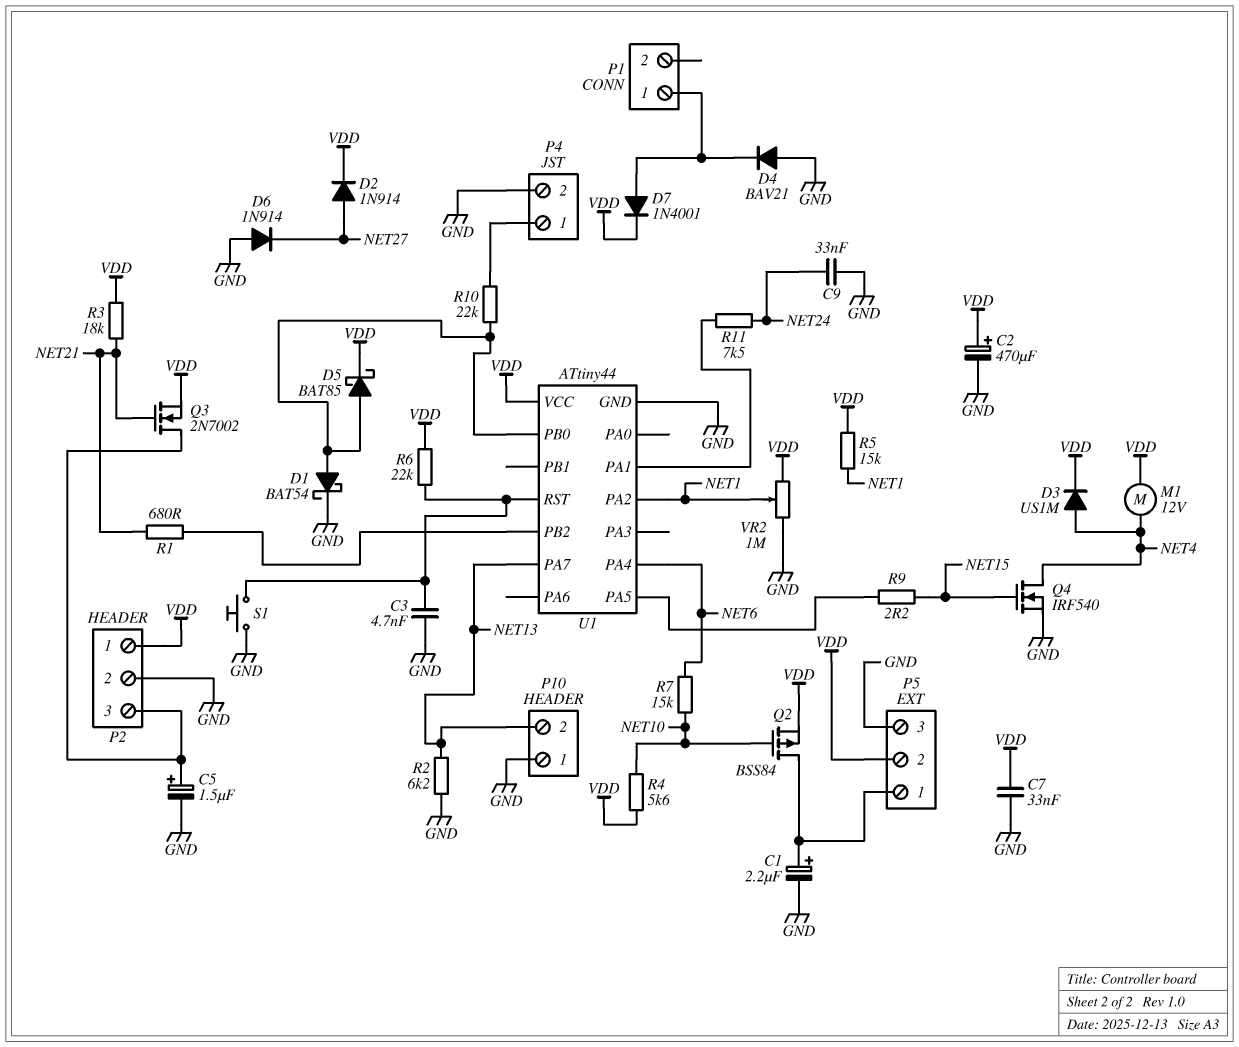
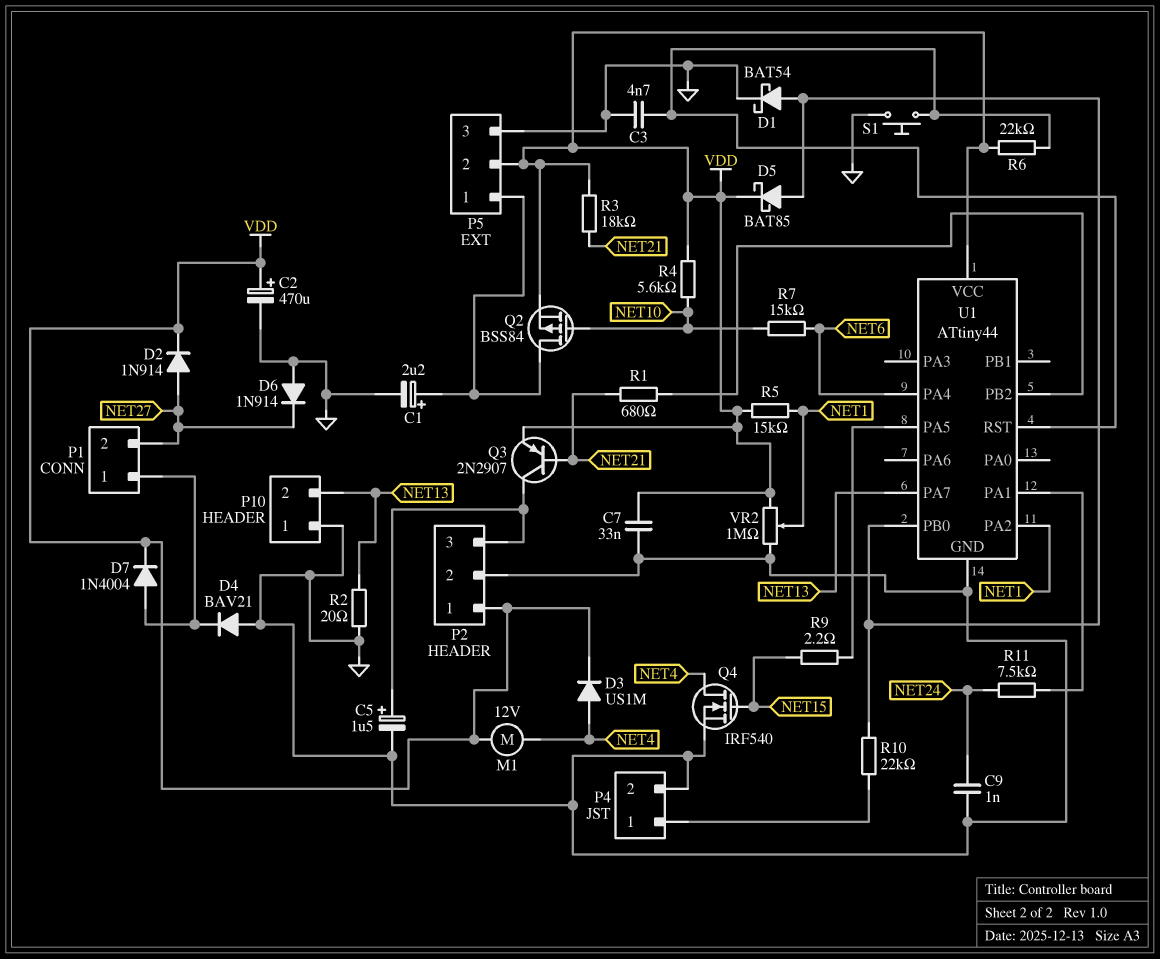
C9: 33nF (GND, NET24) -> 1nF (GND, NET24)
D7: diode 1N4001 (A P1/1, K VDD) -> diode 1N4004 (A P1/1, K VDD)
P1 pin 2: none -> NET27
Q3: NMOS 2N7002 (G NET21, D P2/3, S VDD) -> PNP 2N2907 (B NET21, C P2/3, E VDD)
R2: 6.2k (GND, NET13) -> 20 (GND, NET13)

